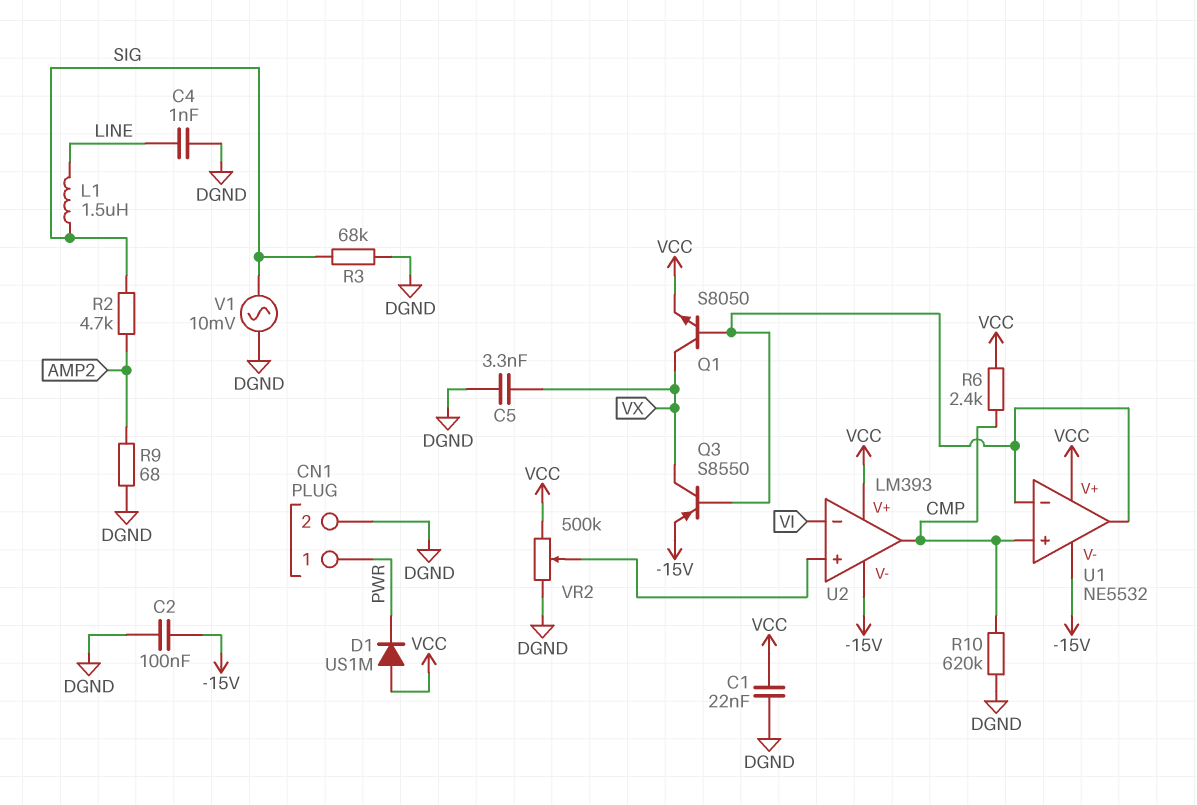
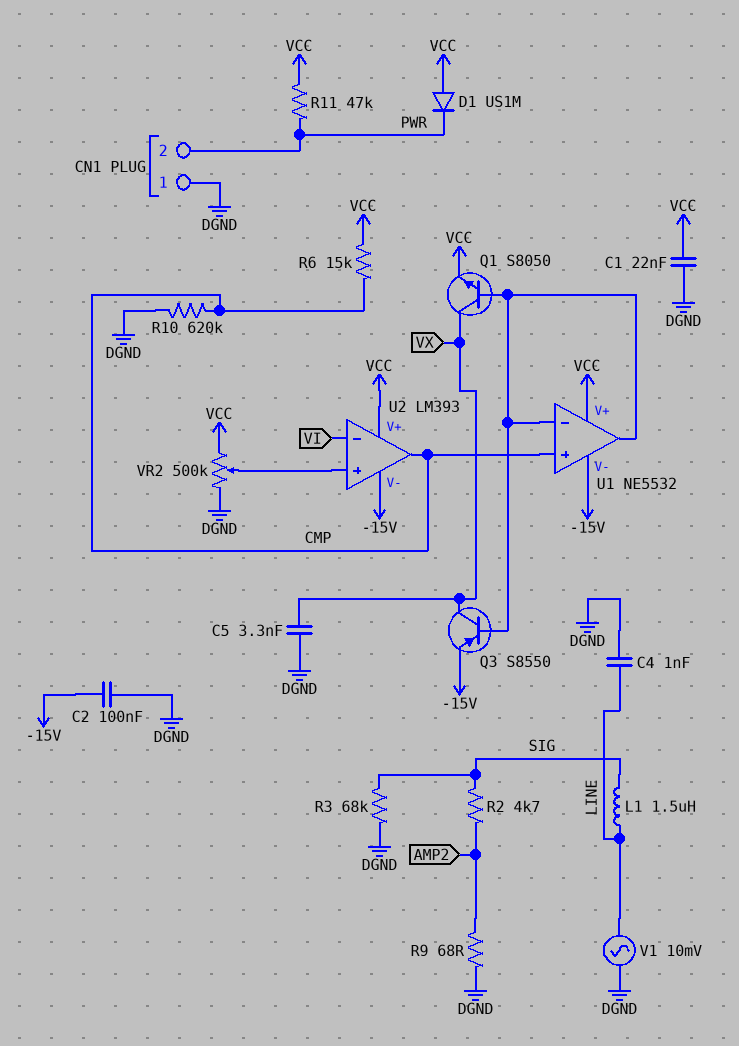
CN1 pin 1: PWR -> DGND
CN1 pin 2: DGND -> PWR
R6: 2.4k (CMP, VCC) -> 15k (CMP, VCC)
R11: none -> 47k (PWR, VCC)
V1: AC 10mV (DGND, SIG) -> AC 10mV (DGND, LINE)

